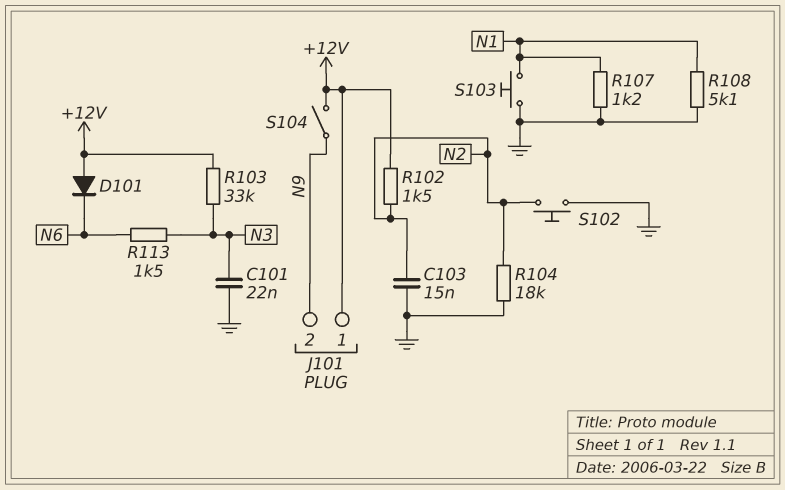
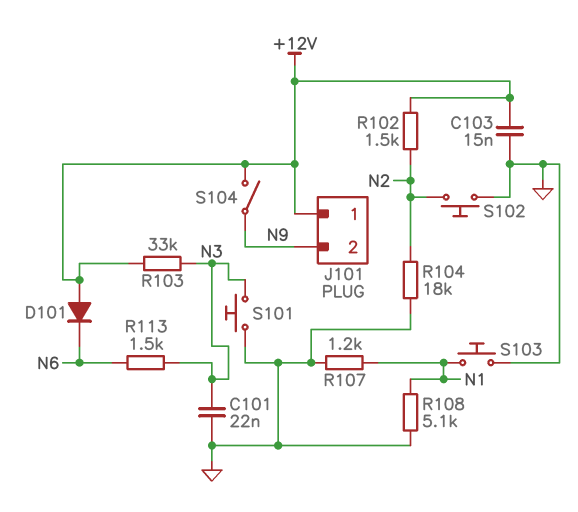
C103: 15nF (GND, N2) -> 15nF (+12V, GND)
S101: none -> button (GND, N3)

